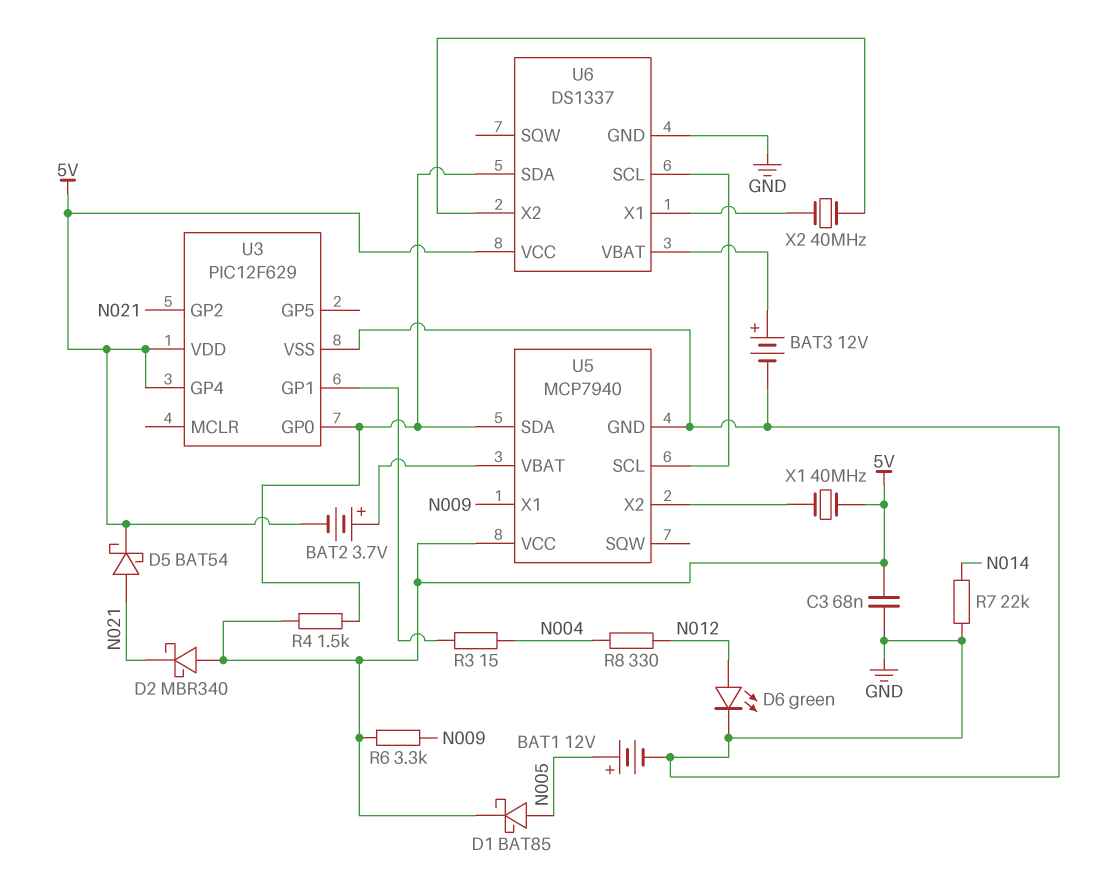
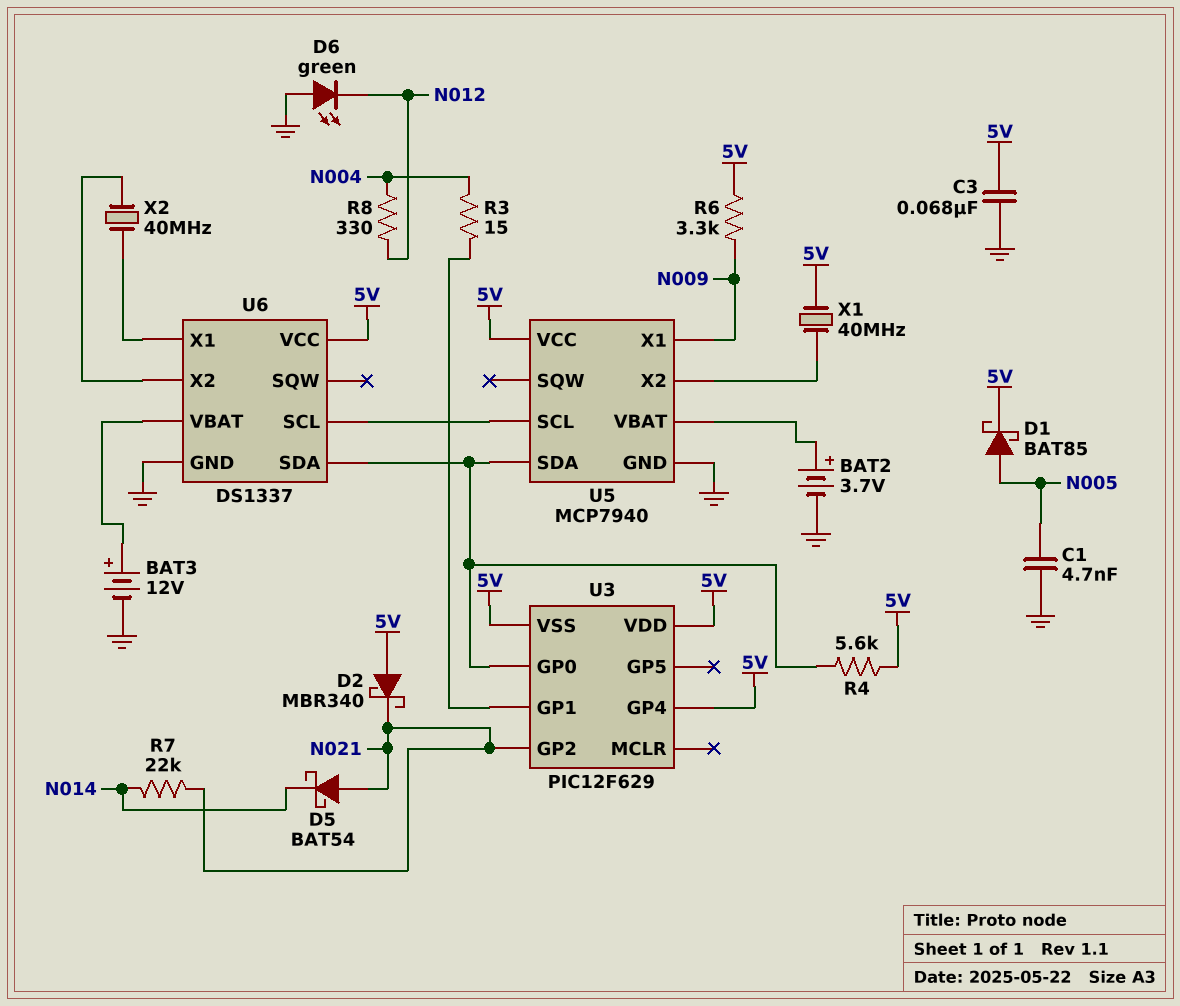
BAT1: 12V (plus N005, minus GND) -> none
BAT2: 3.7V (plus U5/VBAT, minus 5V) -> 3.7V (plus U5/VBAT, minus GND)
C1: none -> 4.7nF (GND, N005)
D5: schottky BAT54 (A N021, K 5V) -> schottky BAT54 (A N021, K N014)
D6: LED green (A N012, K GND) -> LED green (A GND, K N012)
R4: 1.5k (5V, U3/GP0) -> 5.6k (5V, U3/GP0)
R7: 22k (GND, N014) -> 22k (N014, N021)
U3 pin VSS: GND -> 5V

